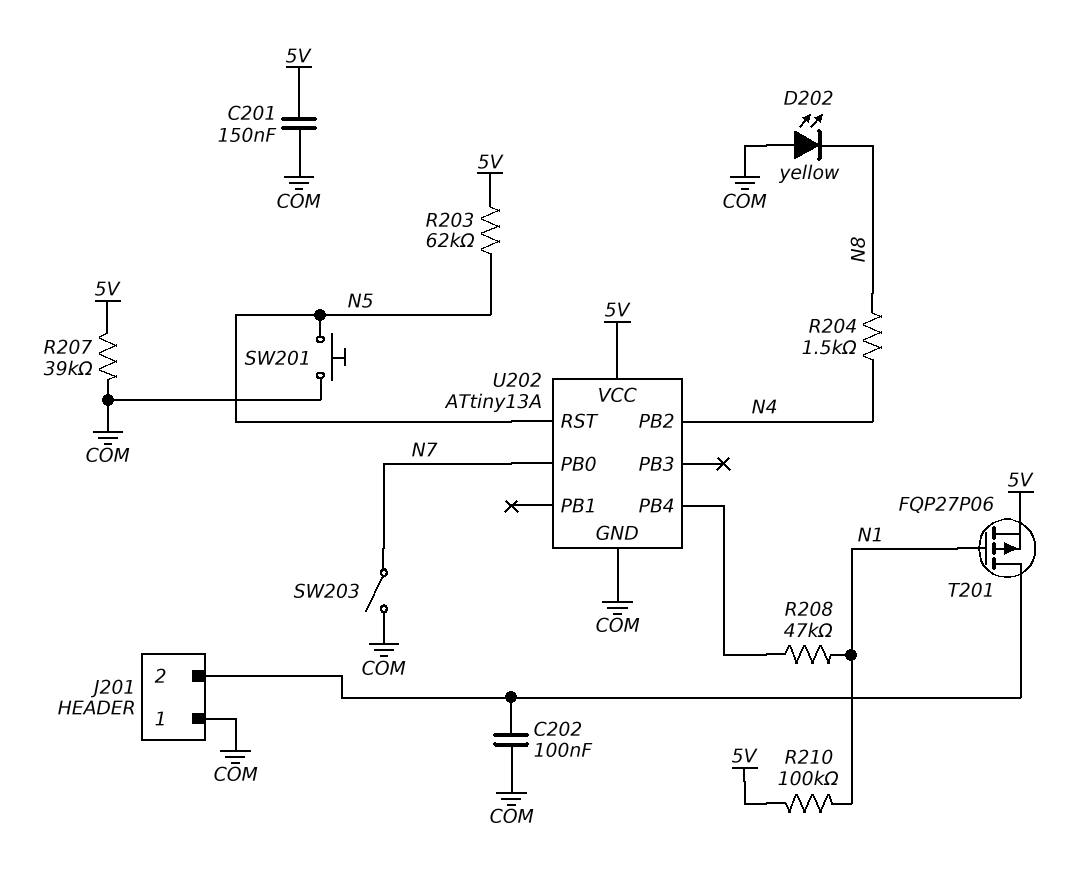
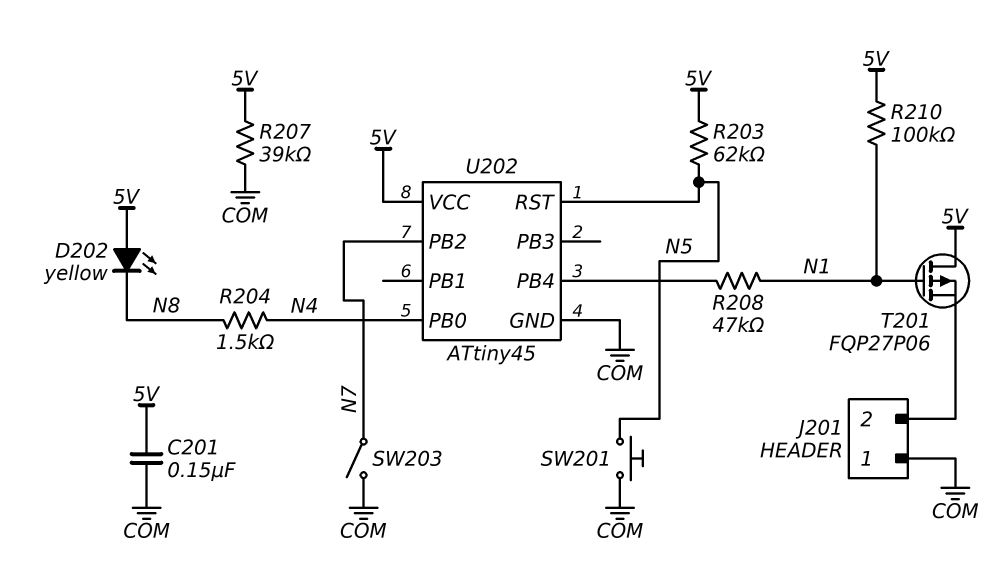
C202: 100nF (COM, J201/2) -> none
D202: LED yellow (A COM, K N8) -> LED yellow (A 5V, K N8)
T201: PMOS FQP27P06 (G N1, D J201/2, S 5V) -> PMOS FQP27P06 (G N1, D 5V, S J201/2)
U202: ATtiny13A -> ATtiny45
U202 pin PB0: N7 -> N4
U202 pin PB2: N4 -> N7

